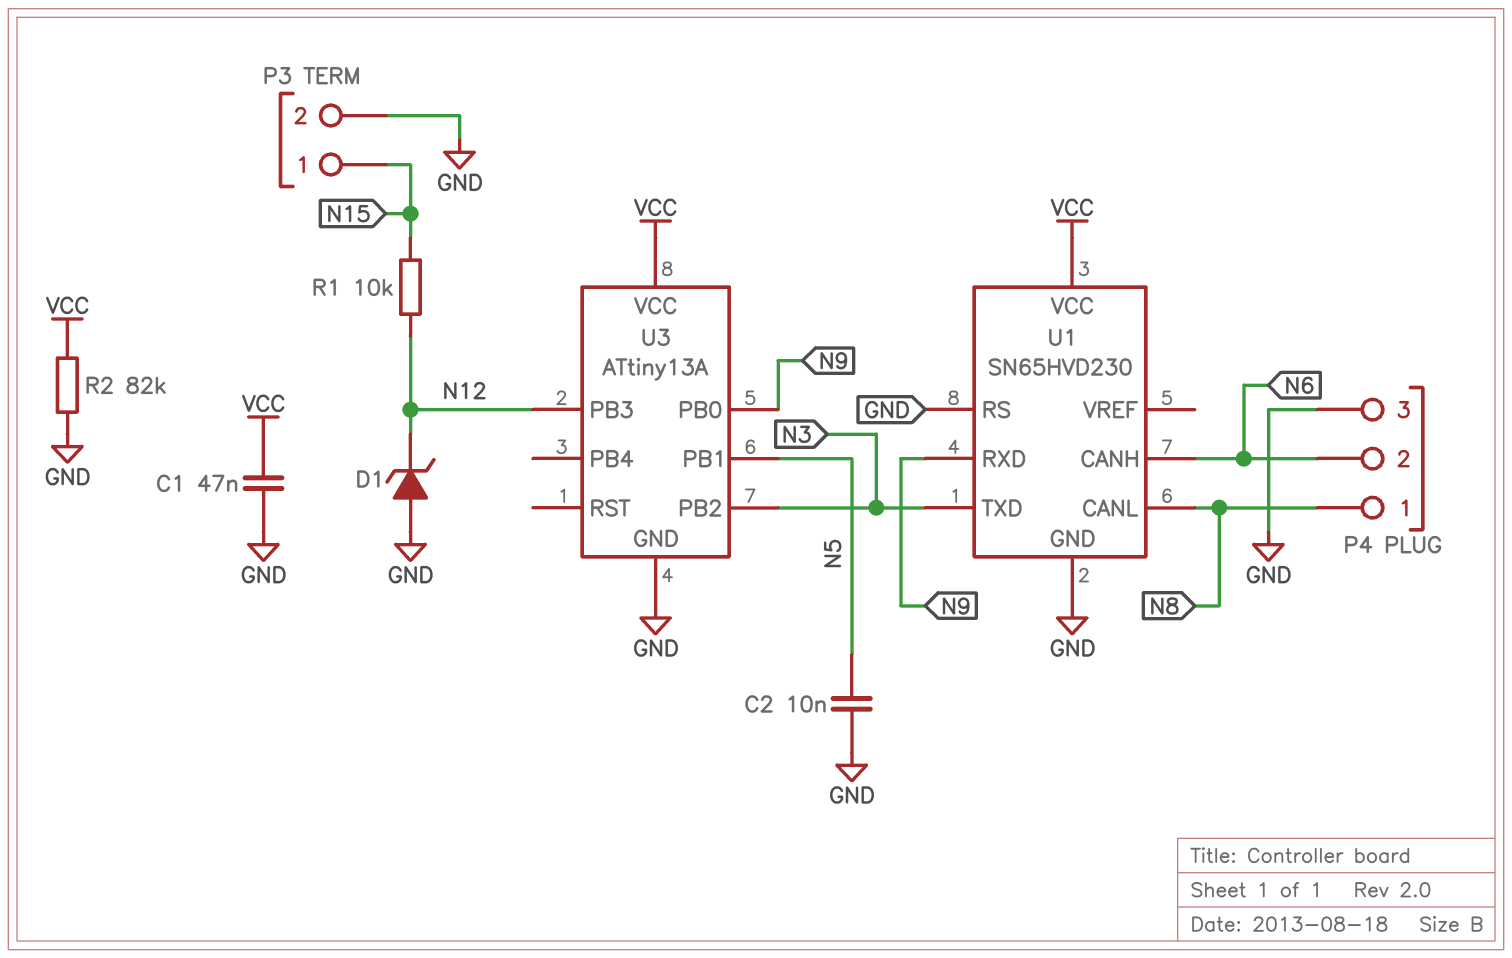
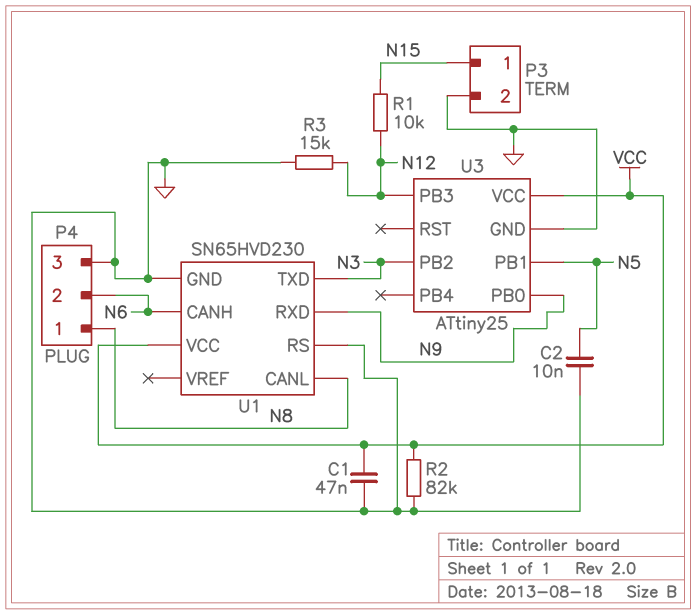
D1: zener (A GND, K N12) -> none
R3: none -> 15k (GND, N12)
U3: ATtiny13A -> ATtiny25

